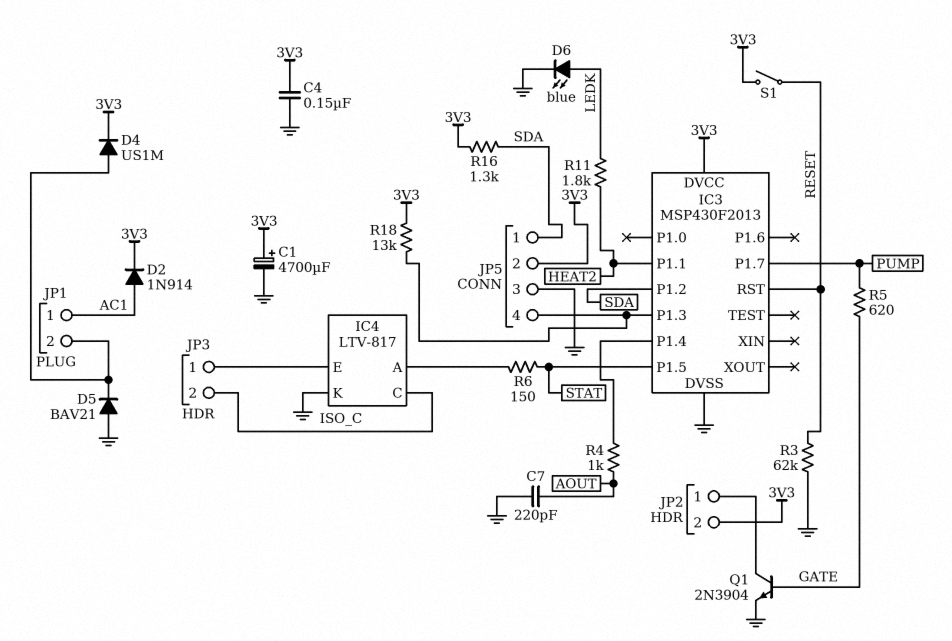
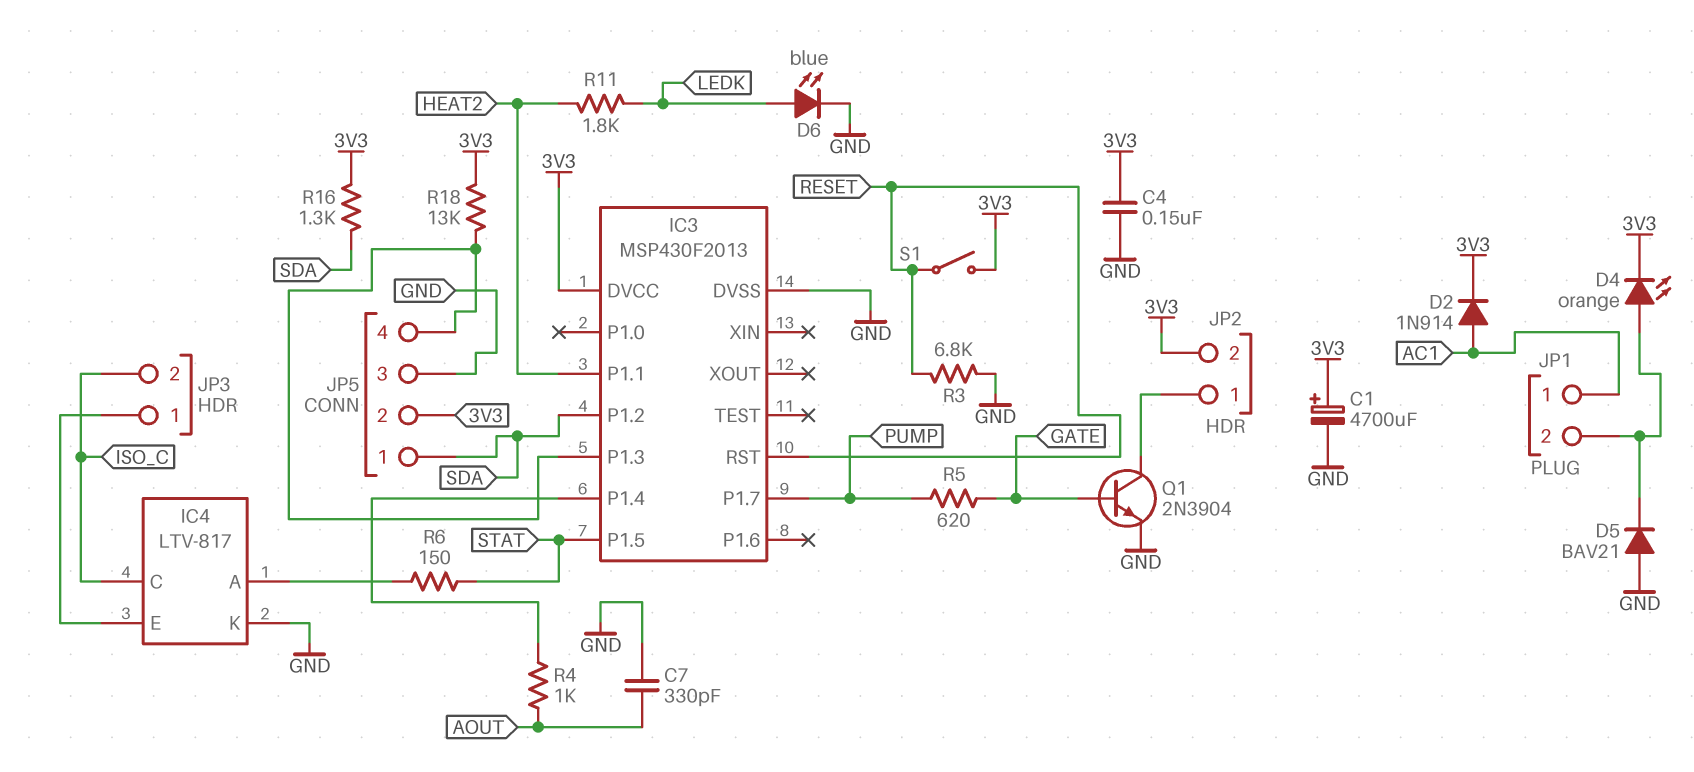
C7: 220pF (AOUT, GND) -> 330pF (AOUT, GND)
D4: diode US1M (A JP1/2, K 3V3) -> LED orange (A JP1/2, K 3V3)
R3: 62k (GND, RESET) -> 6.8k (GND, RESET)

